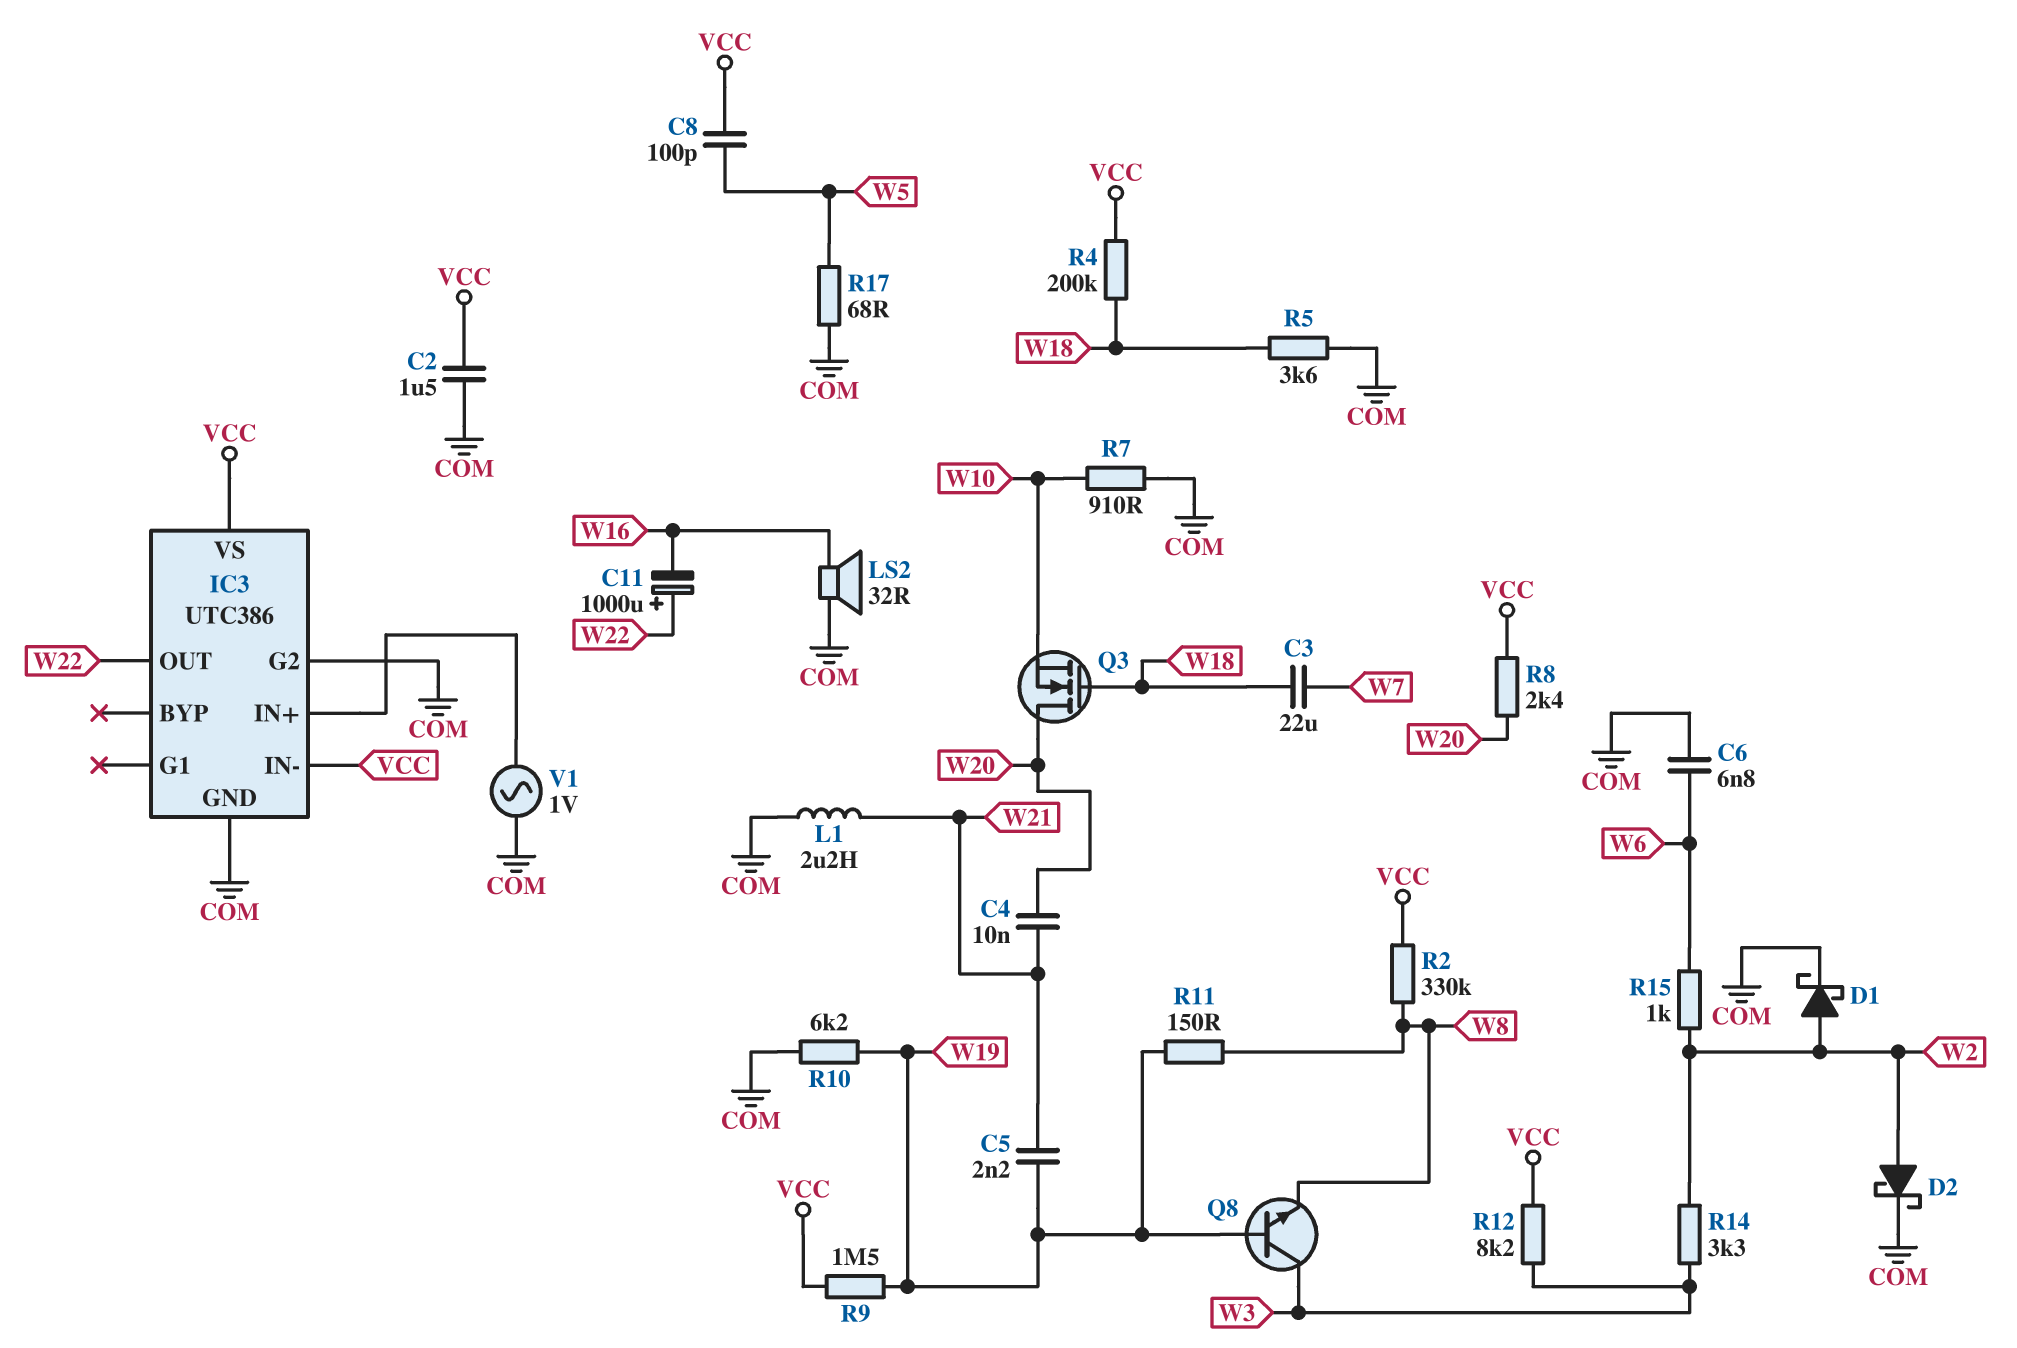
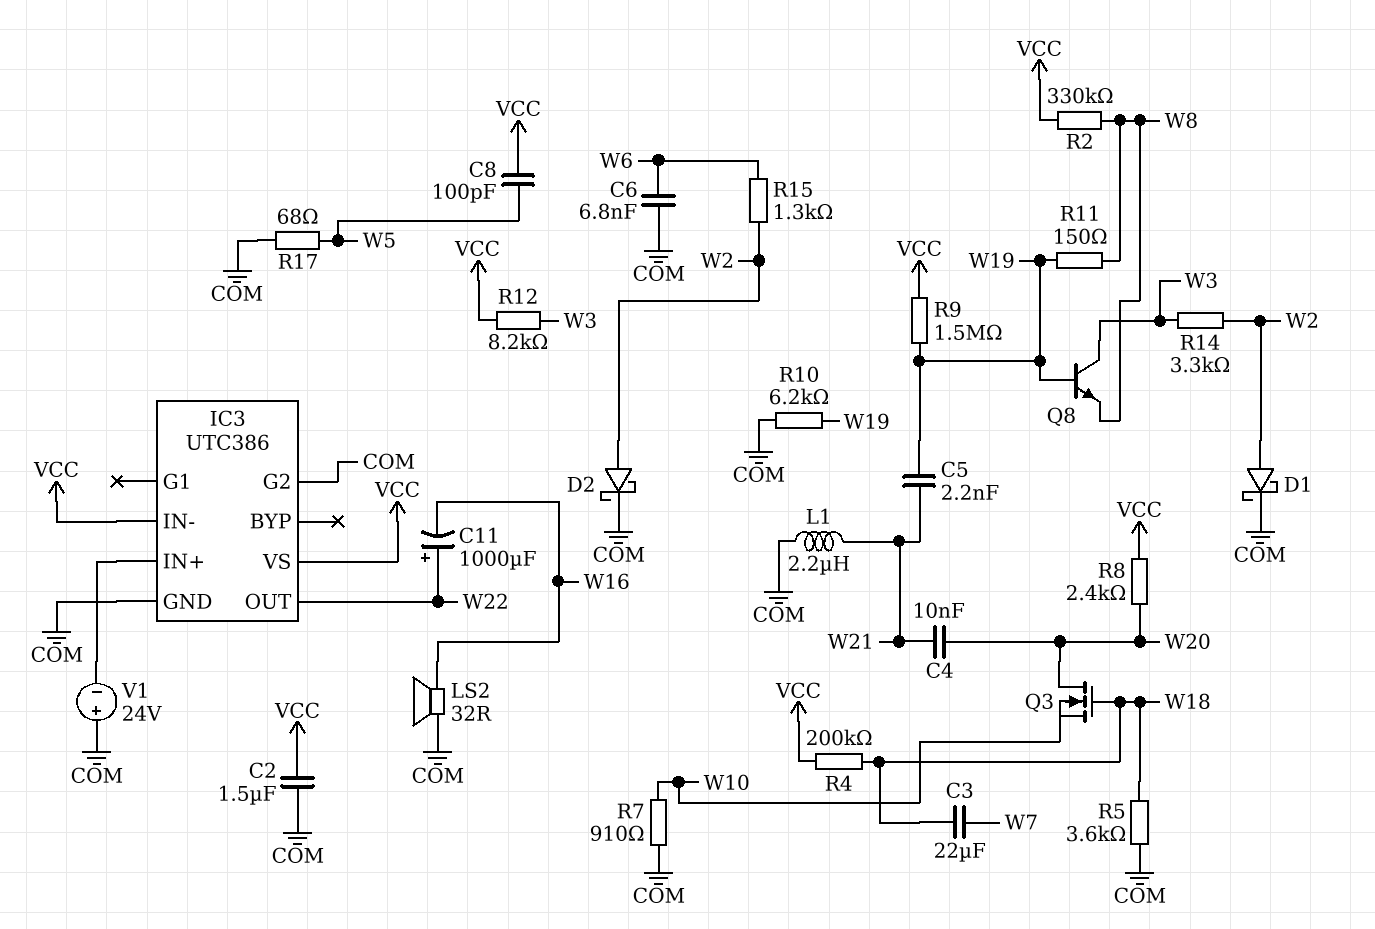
R15: 1k (W2, W6) -> 1.3k (W2, W6)
V1: AC 1V (COM, IC3/IN+) -> 24V (plus COM, minus IC3/IN+)

